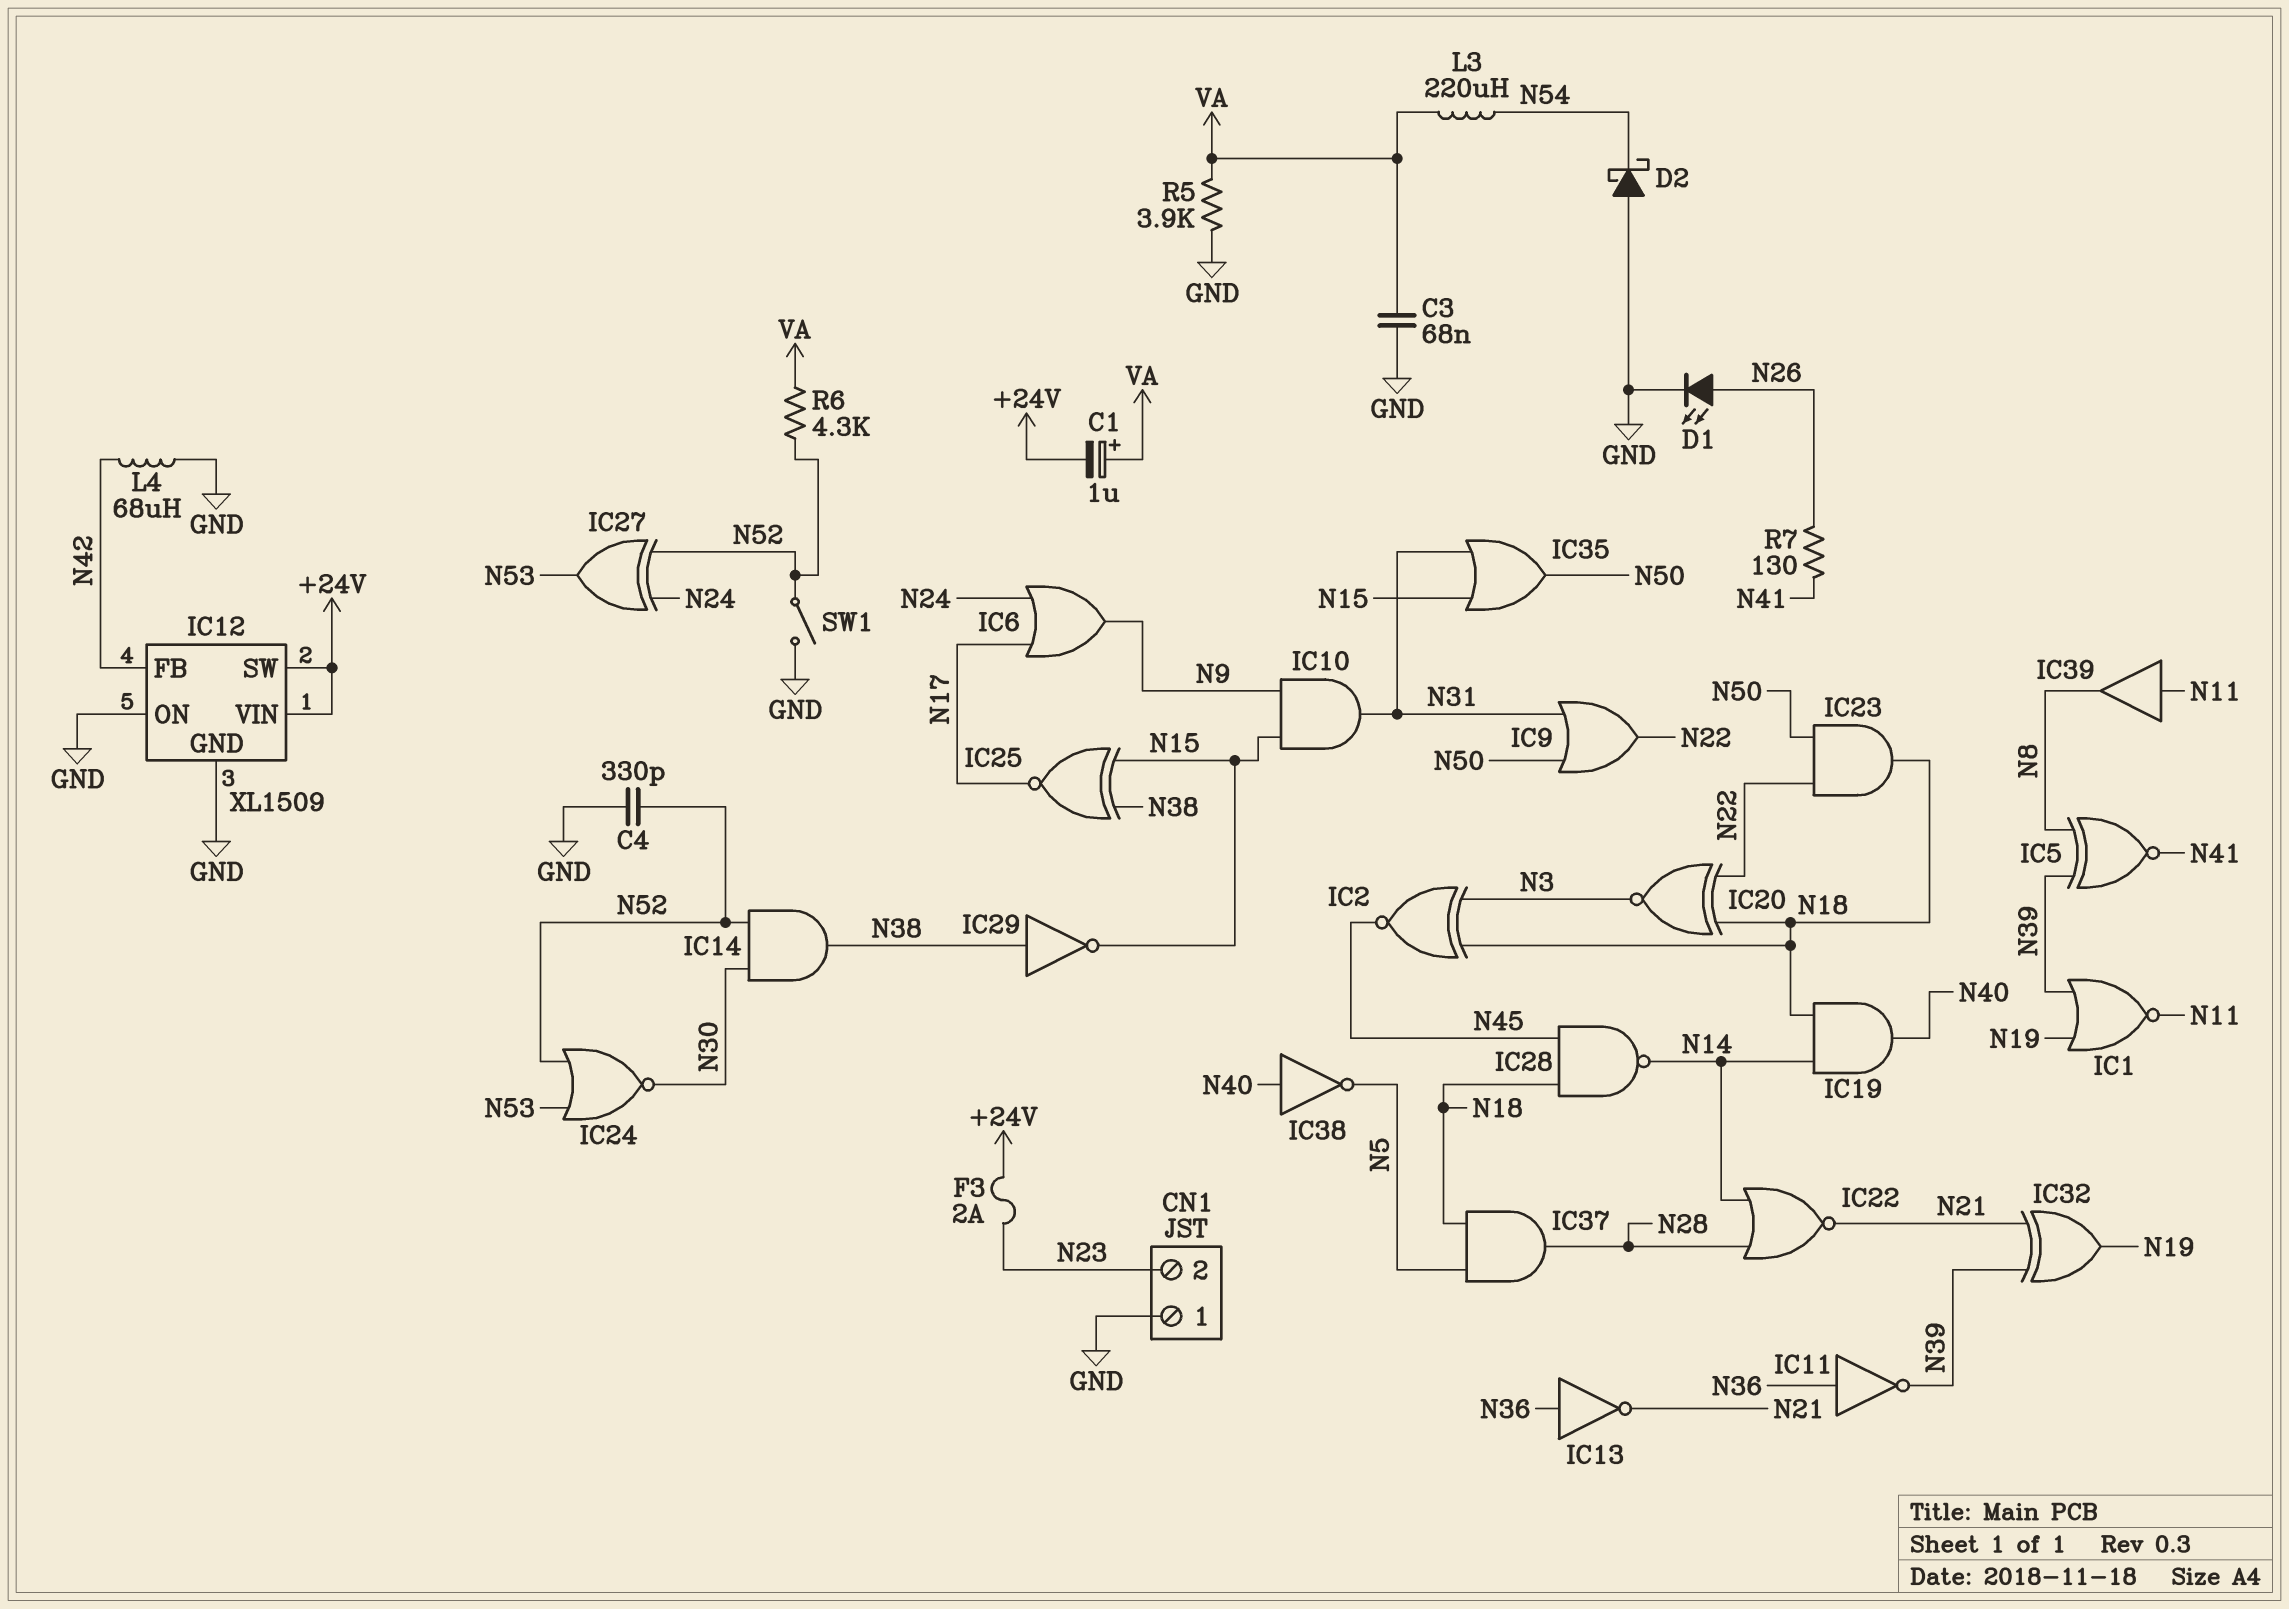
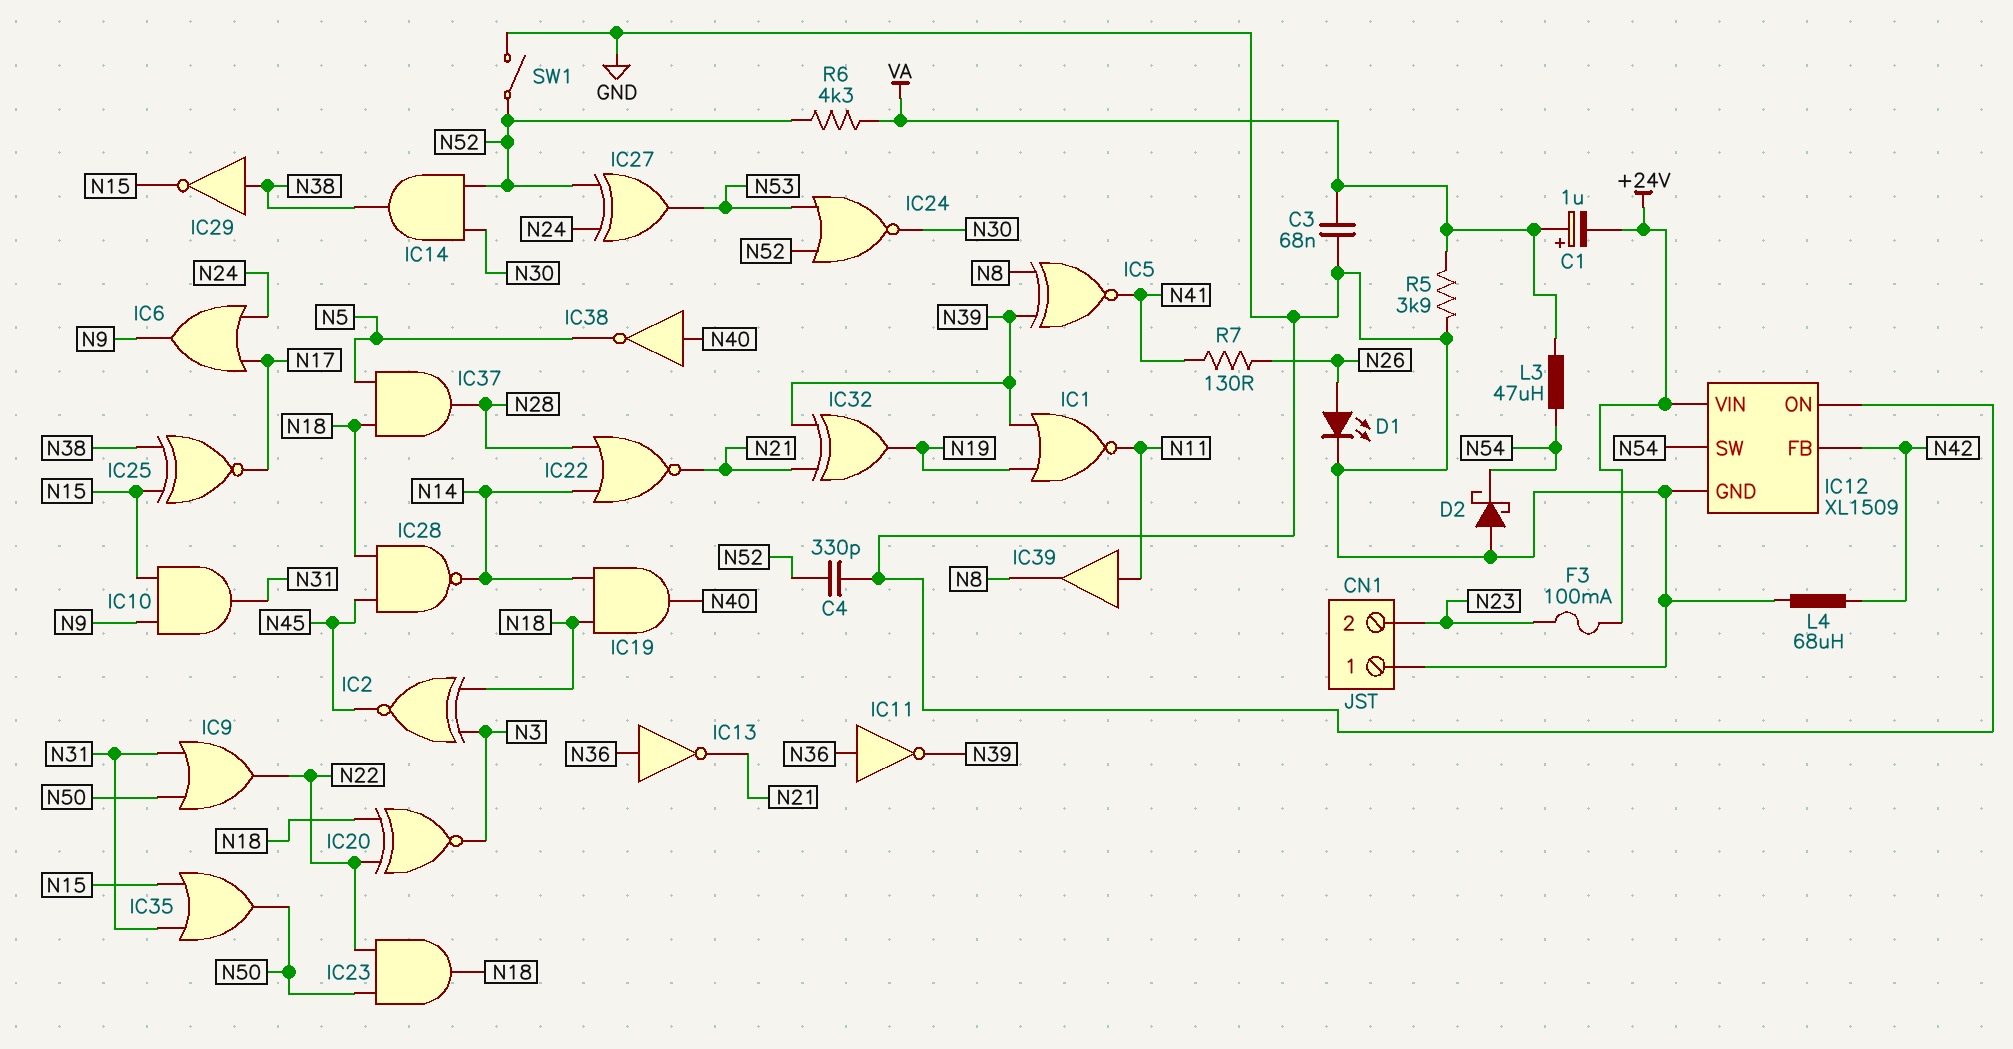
F3: 2A (+24V, N23) -> 100mA (+24V, N23)
IC12 pin SW: +24V -> N54
L3: 220uH (N54, VA) -> 47uH (N54, VA)

